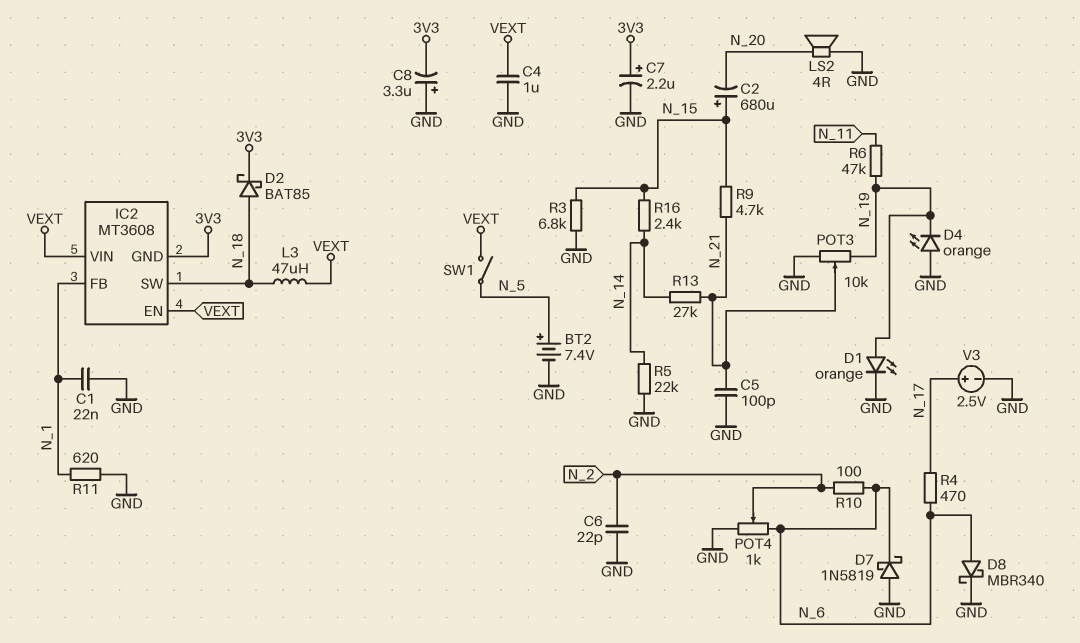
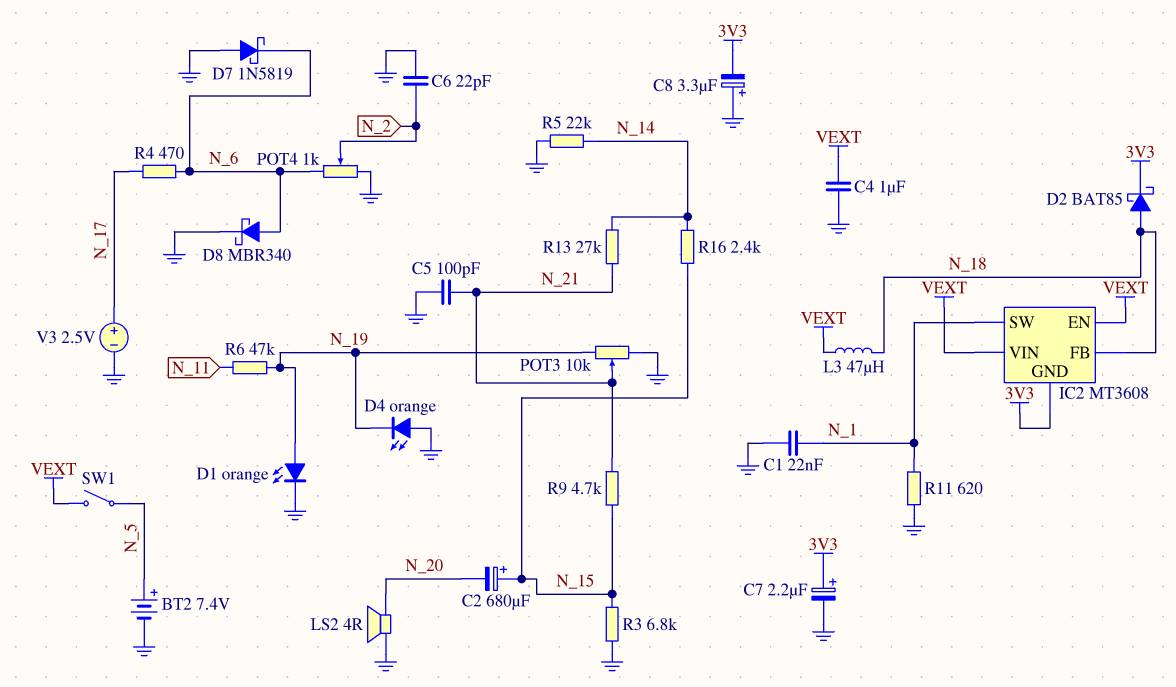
IC2 pin FB: N_1 -> N_18
IC2 pin SW: N_18 -> N_1
R10: 100 (N_2, N_6) -> none

